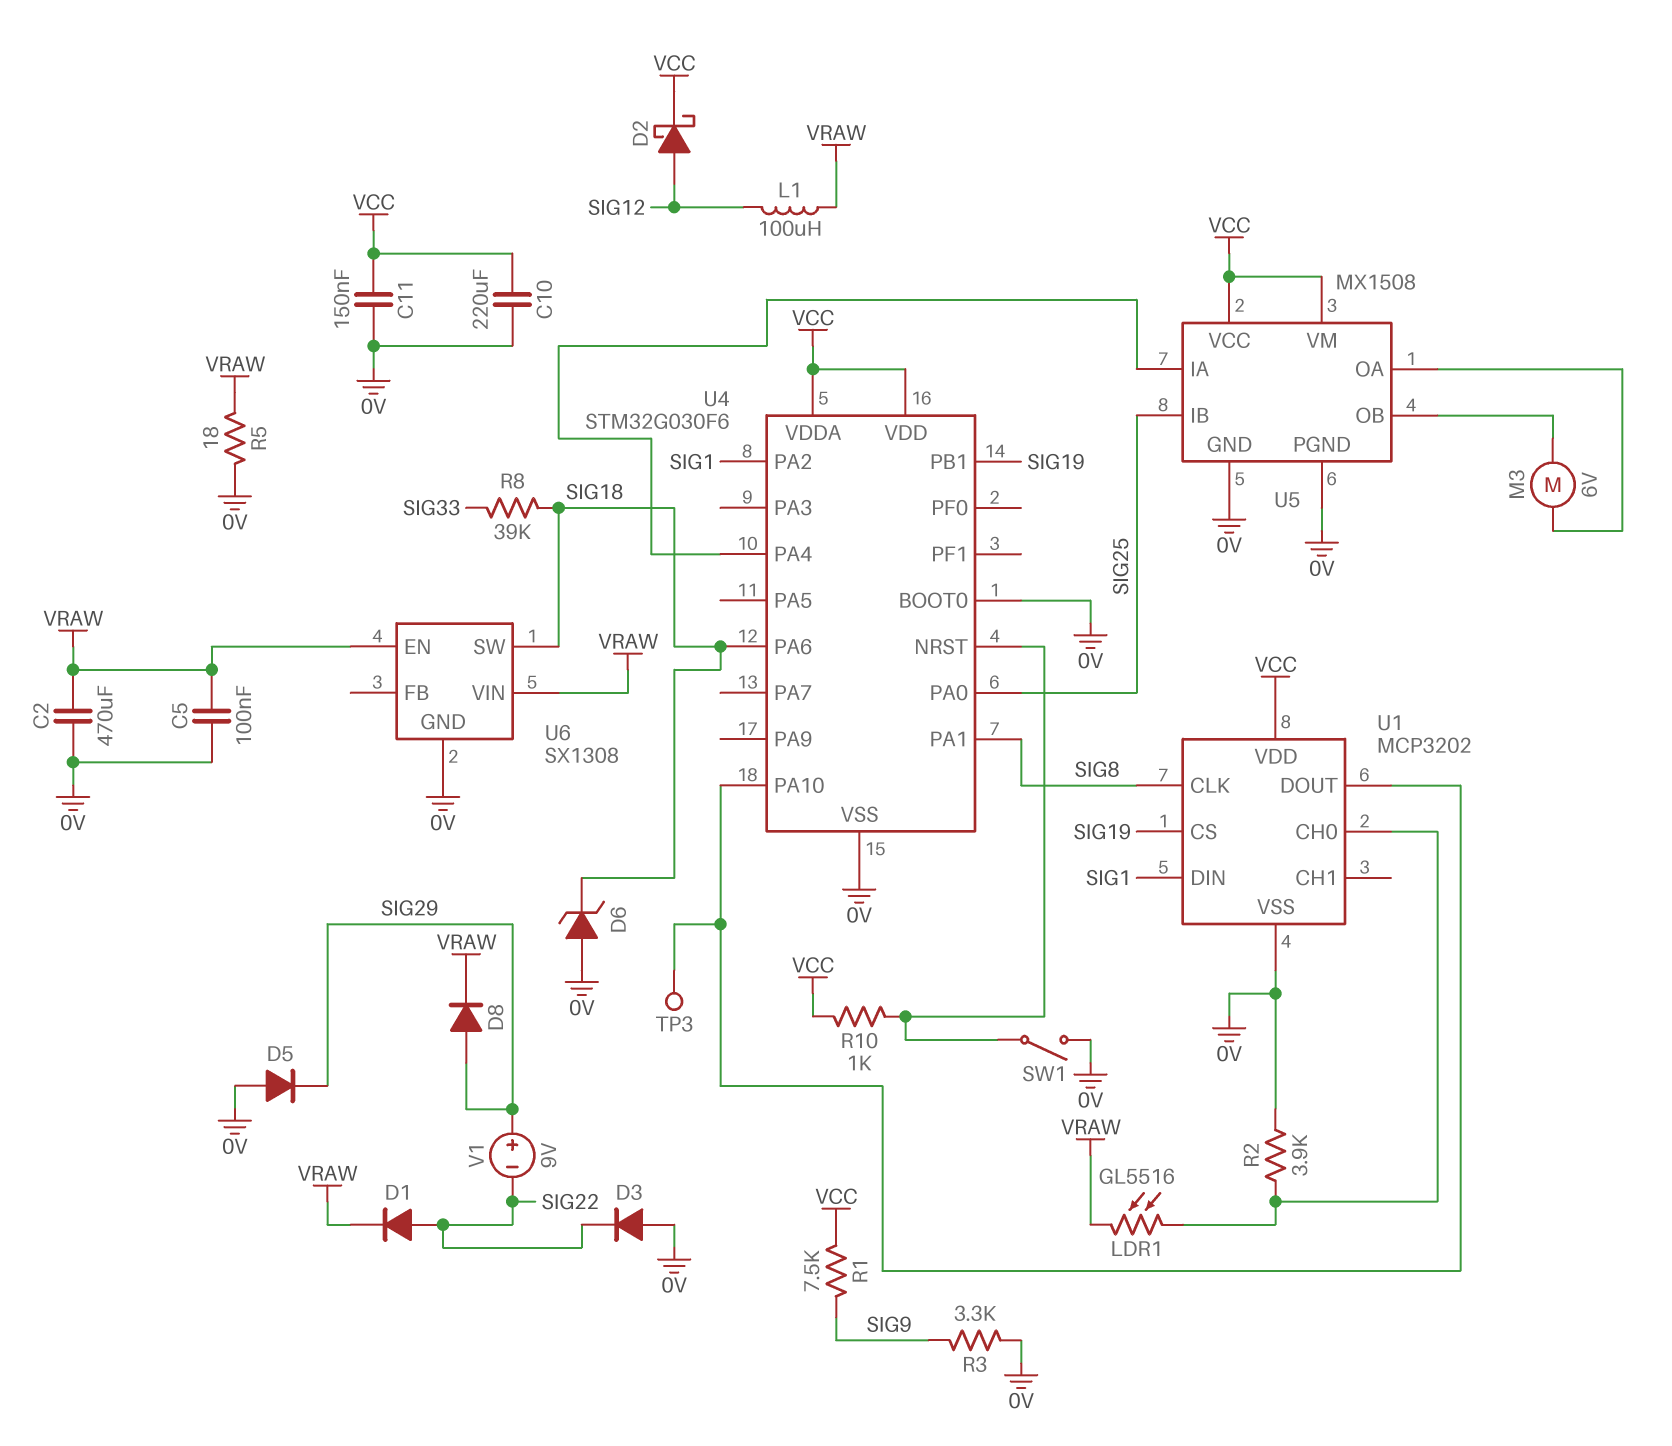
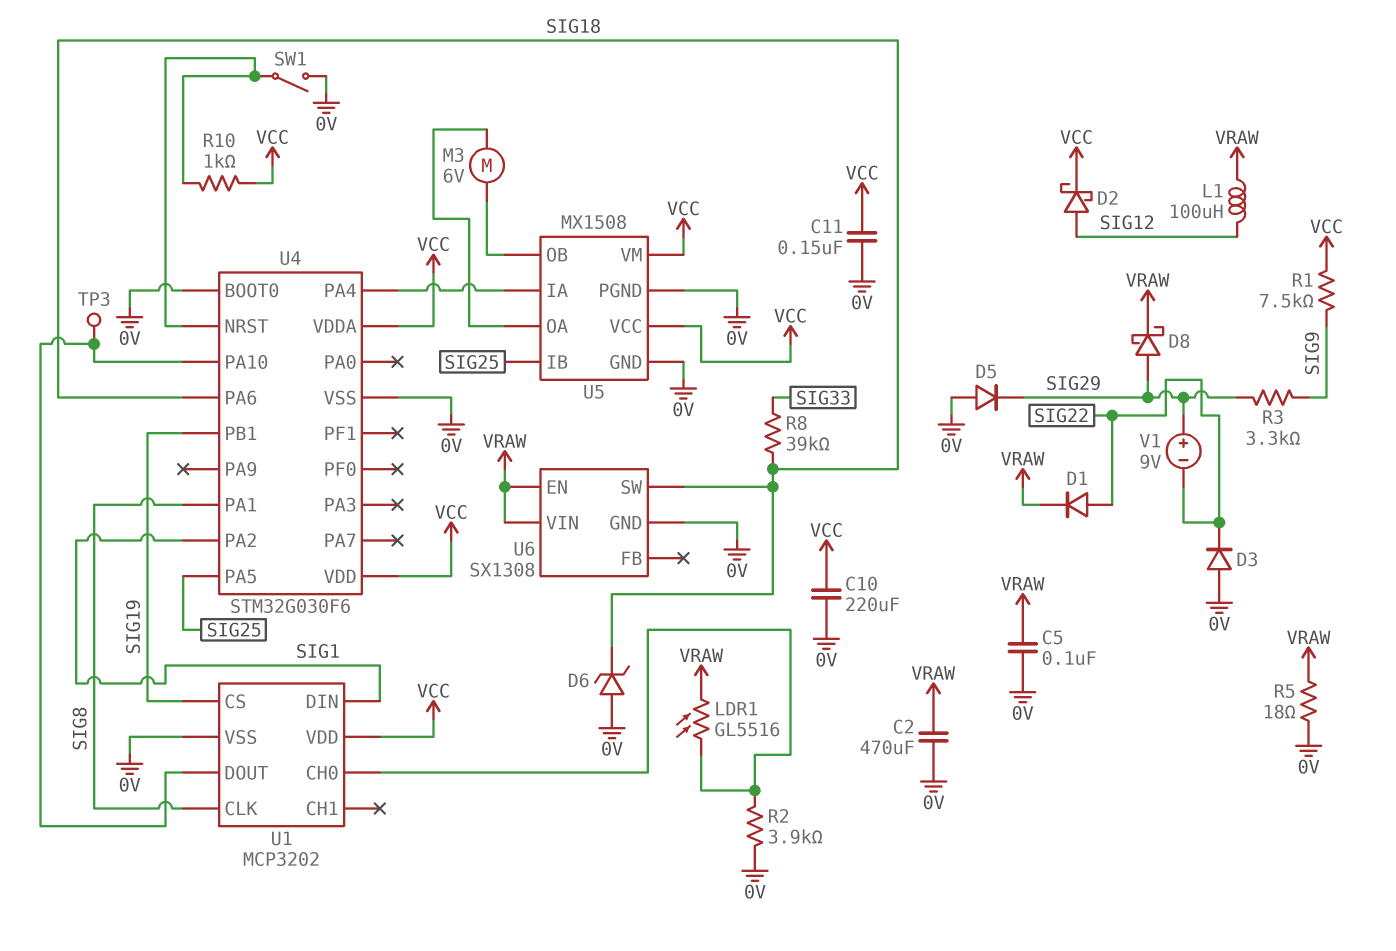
D8: diode (A SIG29, K VRAW) -> schottky (A SIG29, K VRAW)
R3: 3.3k (0V, SIG9) -> 3.3k (SIG9, SIG29)
U4 pin PA0: SIG25 -> none
U4 pin PA5: none -> SIG25

